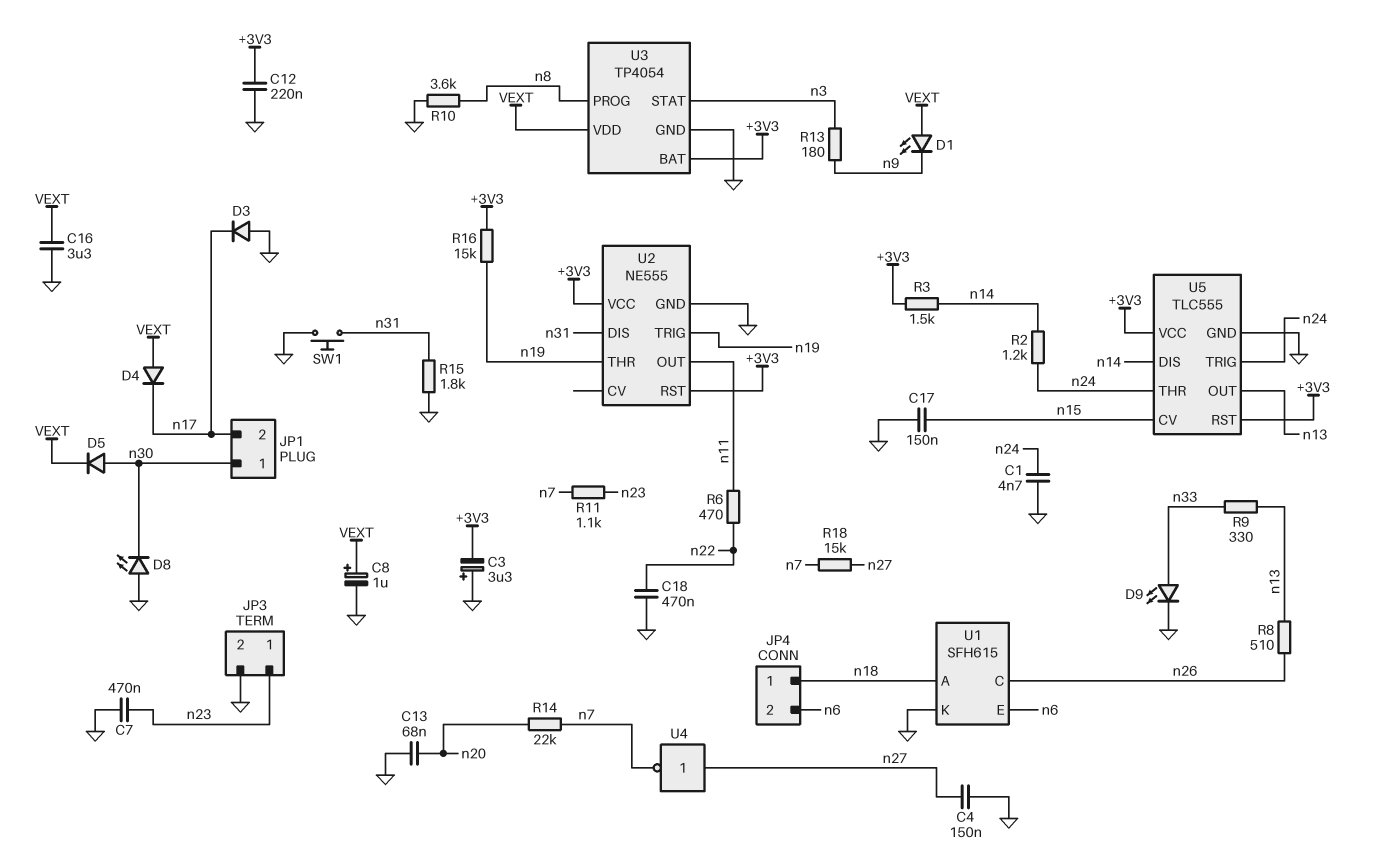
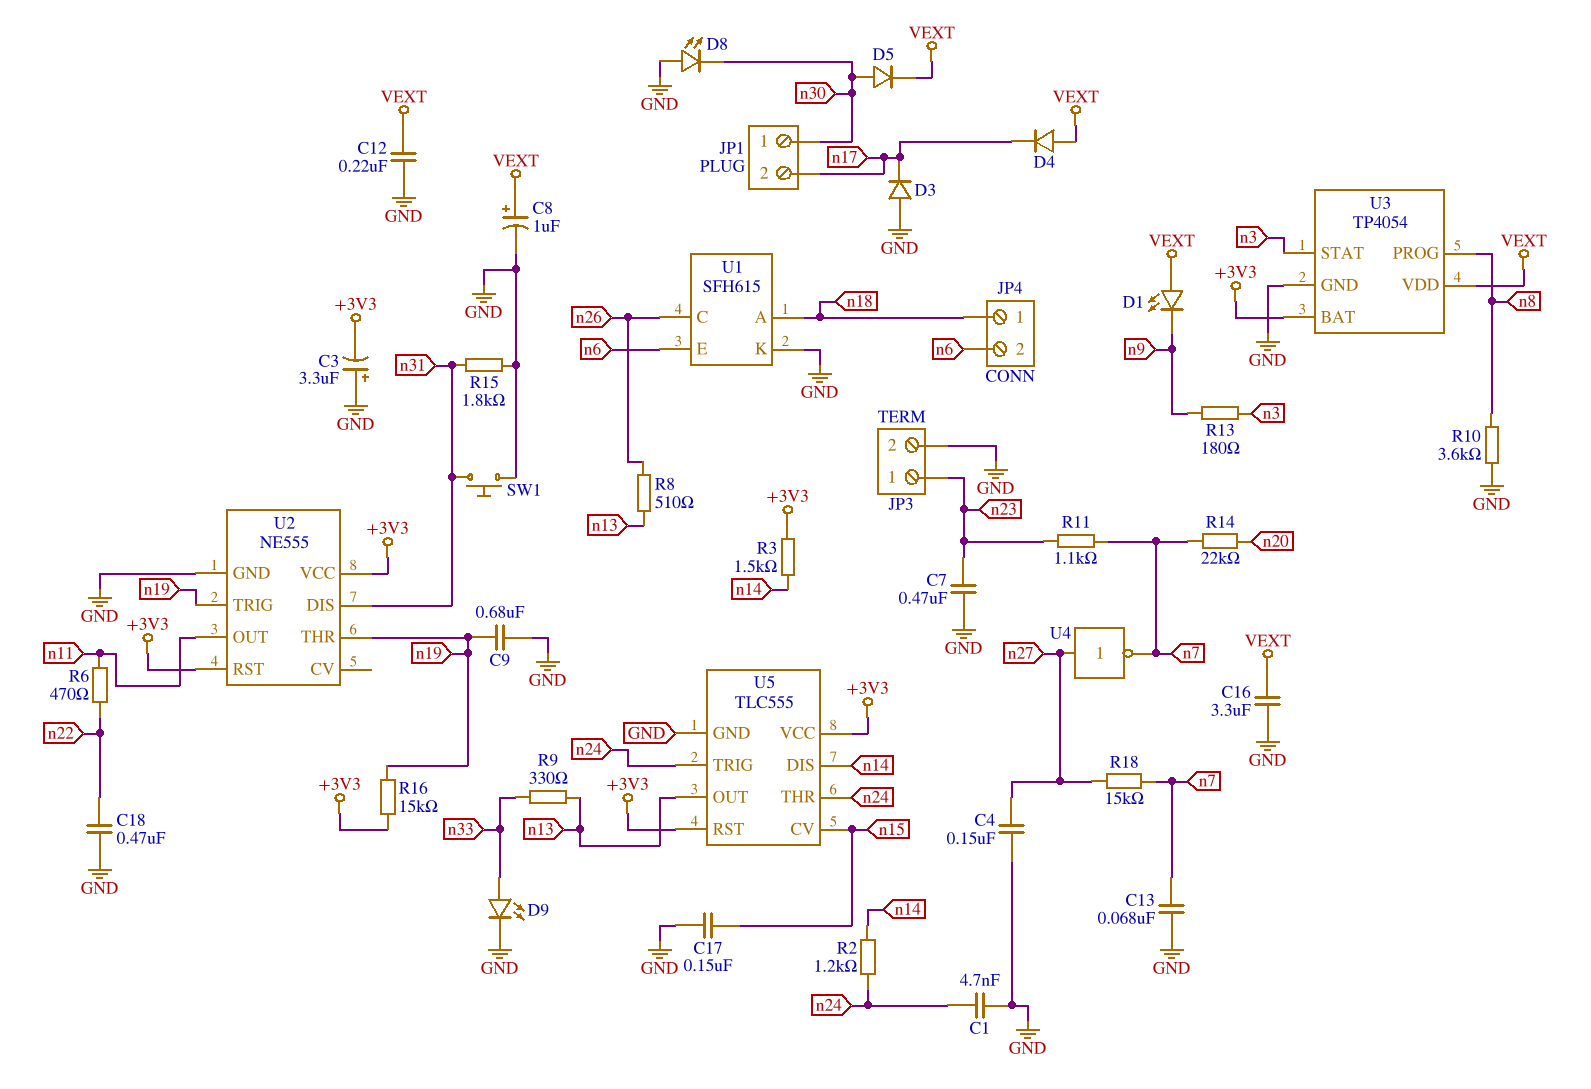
C9: none -> 680nF (GND, n19)
C12: 220nF (+3V3, GND) -> 220nF (GND, VEXT)
C13: 68nF (GND, n20) -> 68nF (GND, n7)

